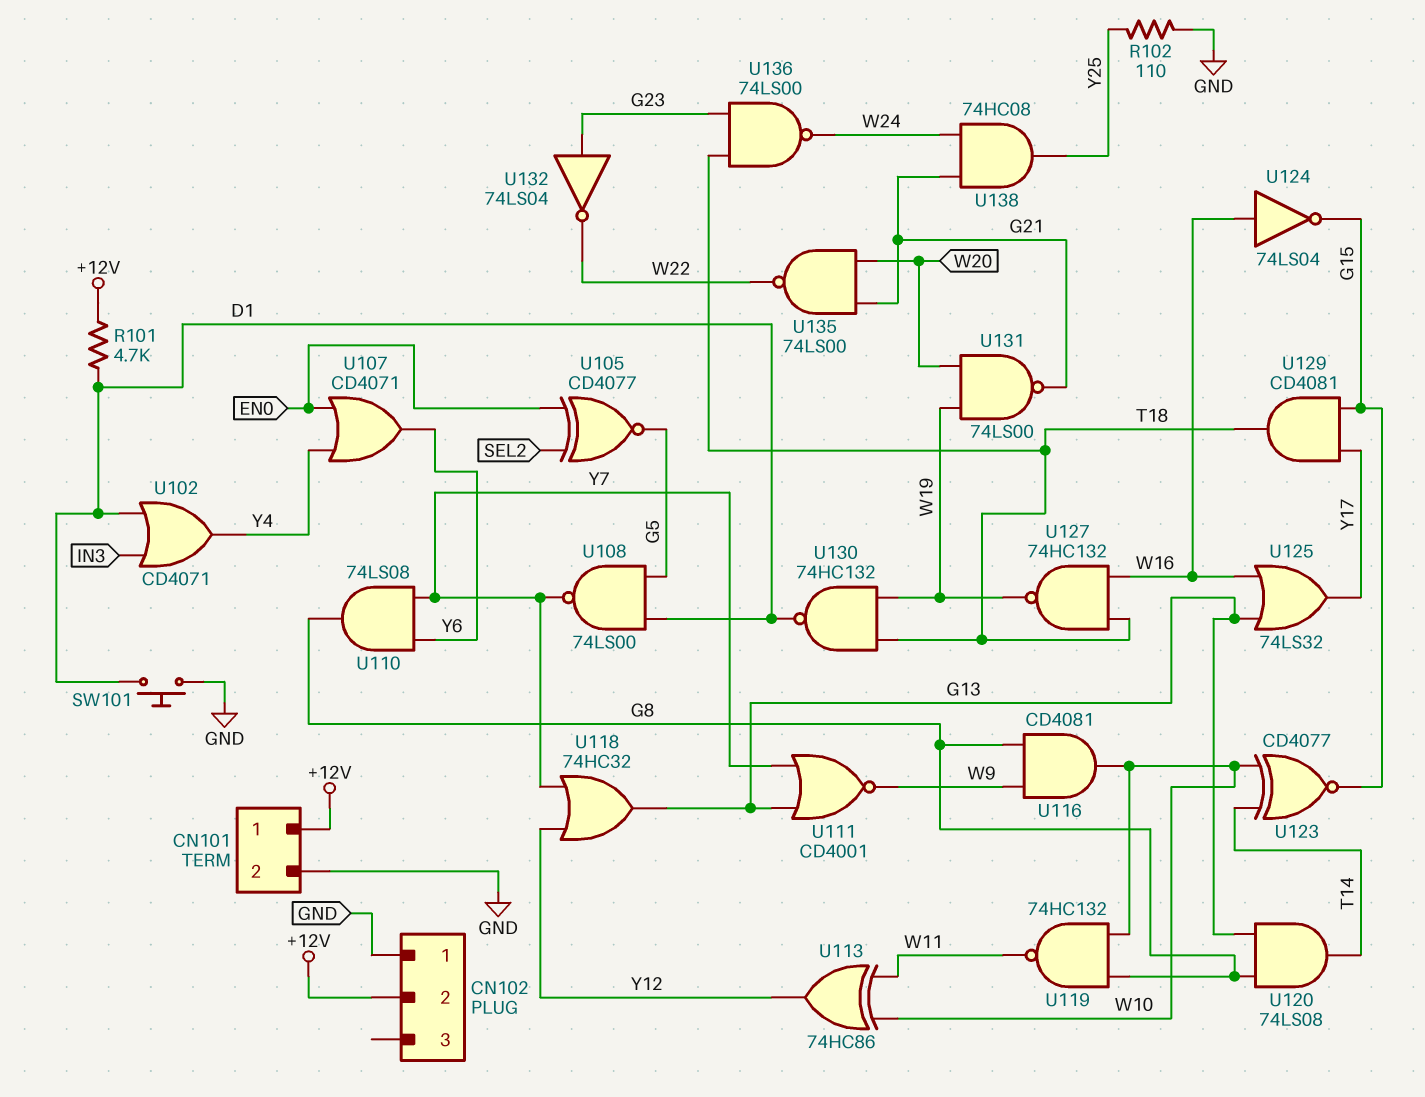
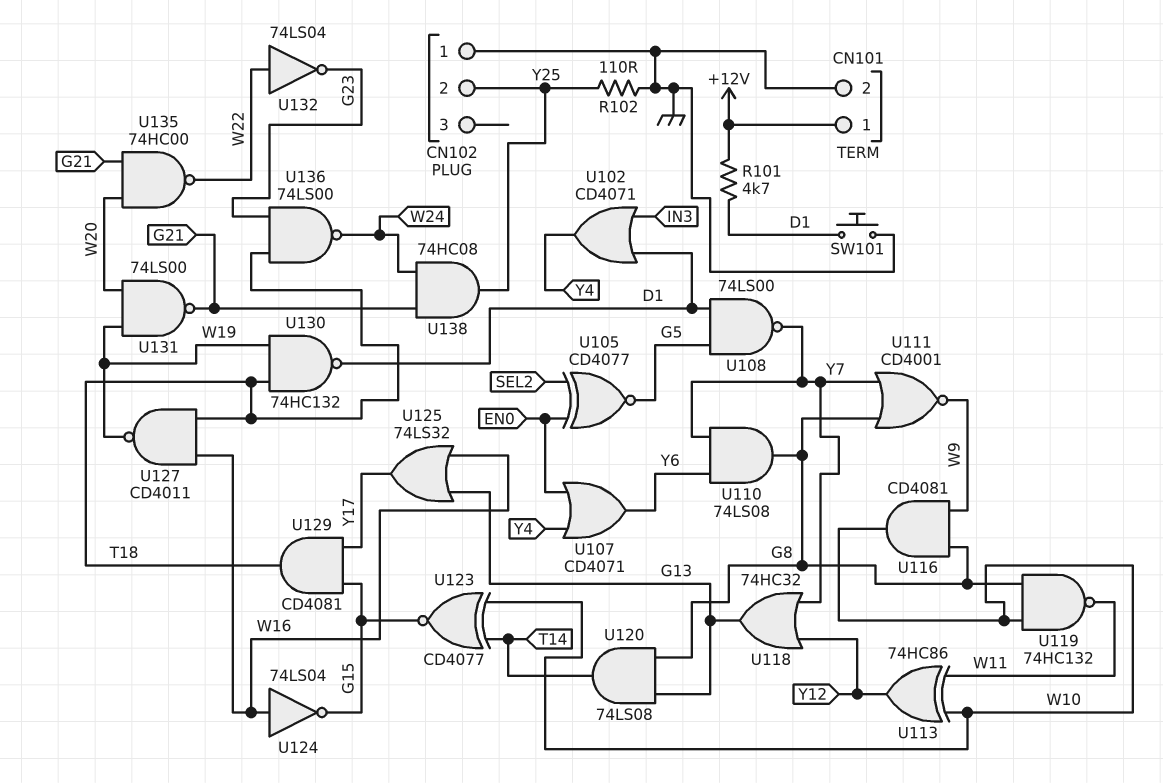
CN102 pin 2: +12V -> Y25
U111: NOR CD4001 (in G13, in Y7, out W9) -> NOR CD4001 (in G8, in Y7, out W9)
U127: NAND 74HC132 (in T18, in W16, out W19) -> NAND CD4011 (in T18, in W16, out W19)
U132: NOT 74LS04 (in G23, out W22) -> NOT 74LS04 (in W22, out G23)
U135: NAND 74LS00 (in G21, in W20, out W22) -> NAND 74HC00 (in G21, in W20, out W22)

